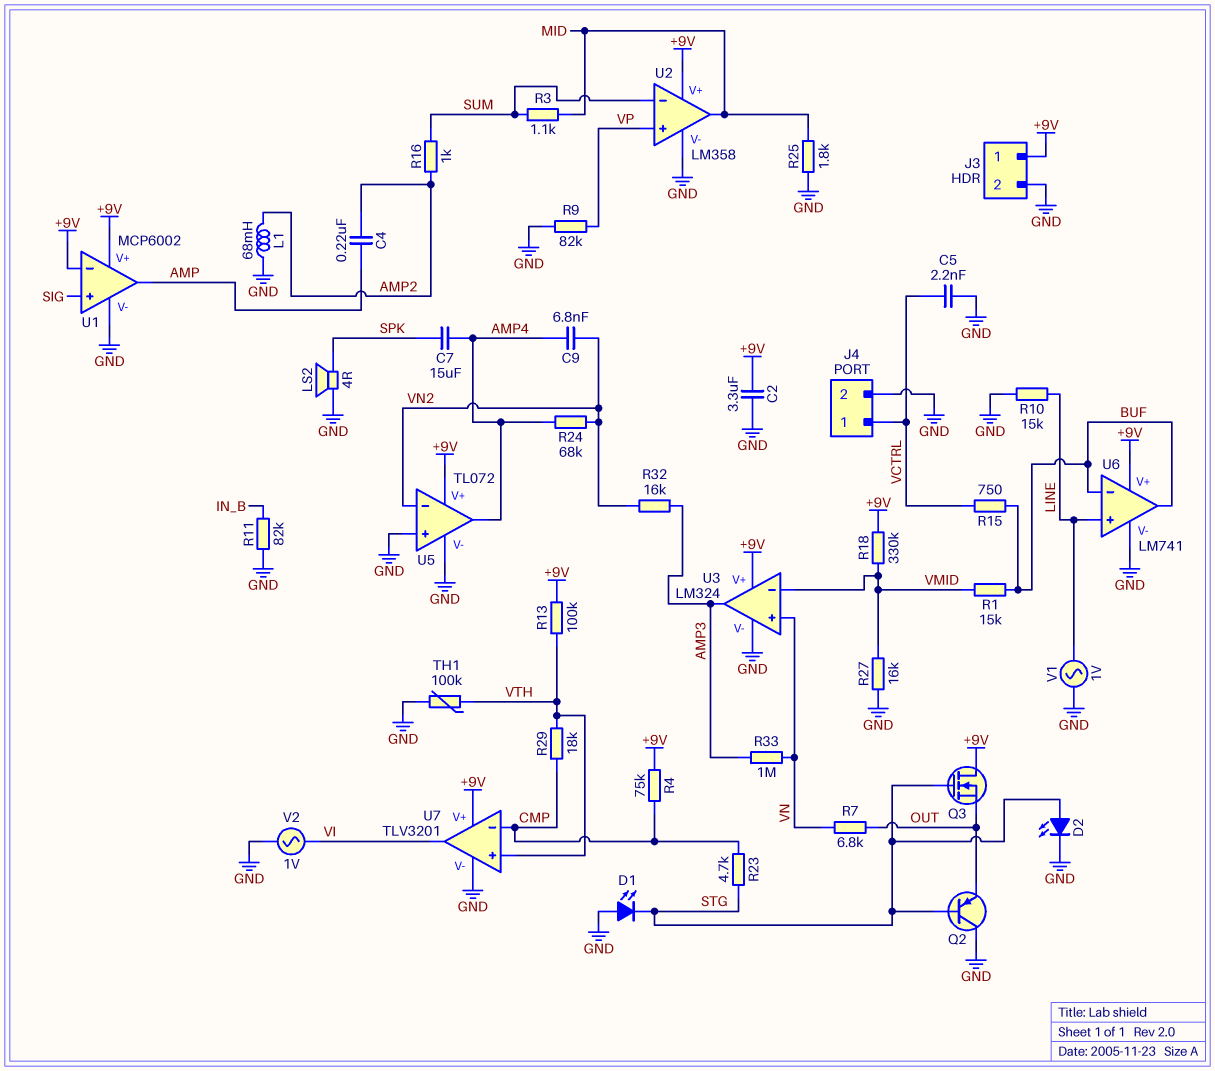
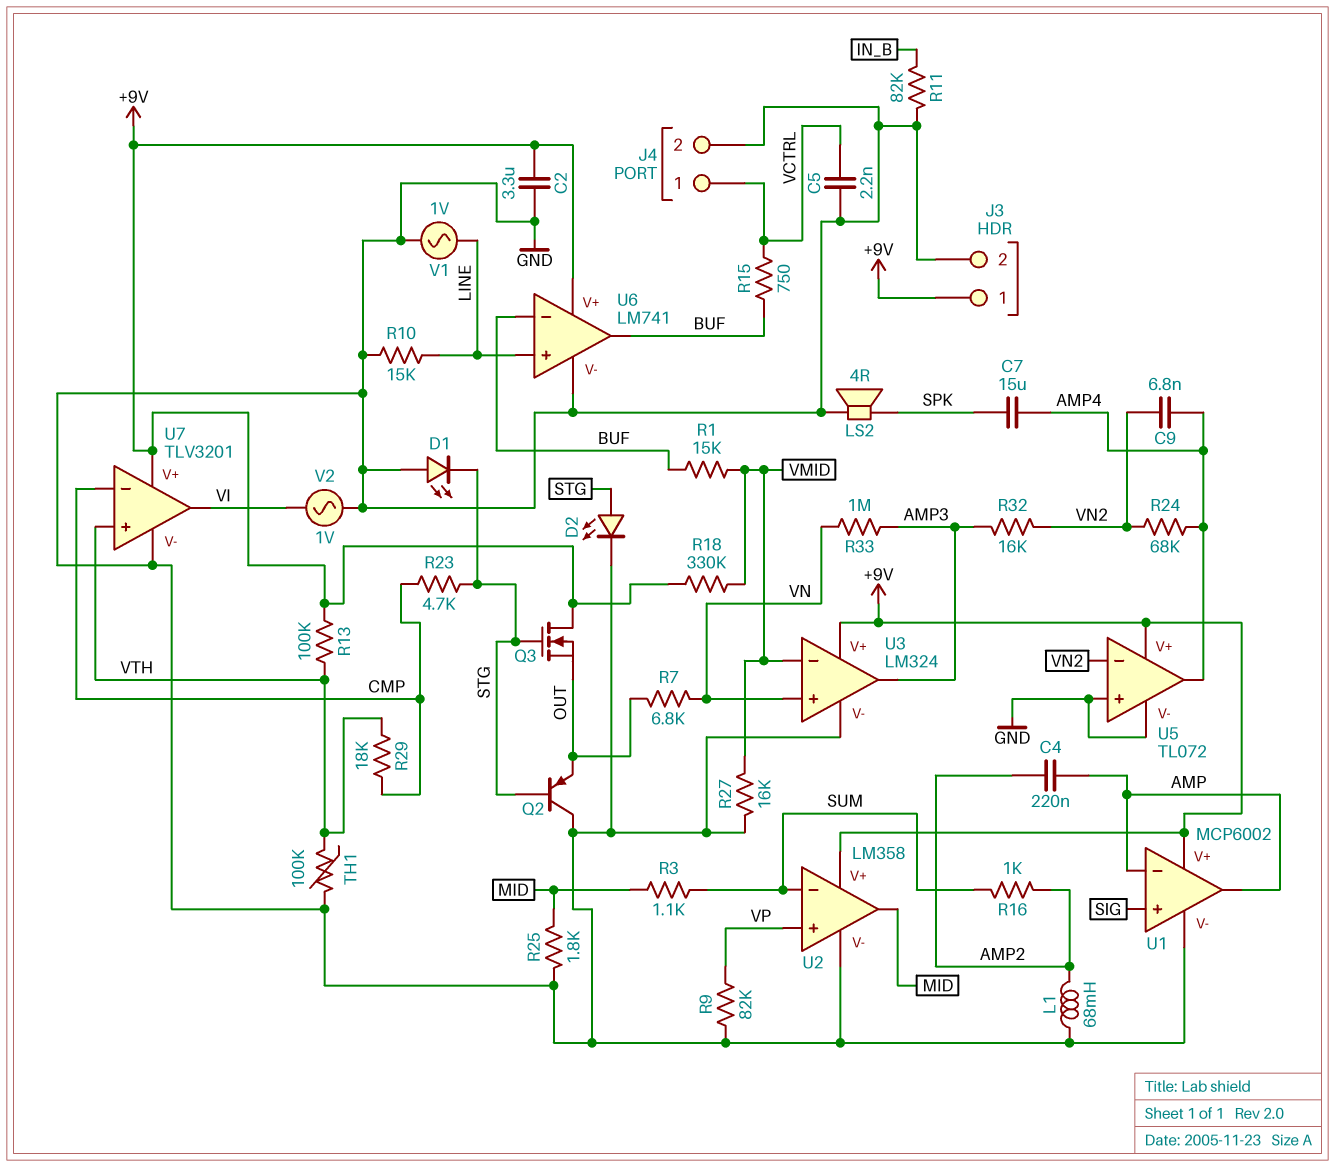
R4: 75k (+9V, CMP) -> none
U1 pin in-: +9V -> AMP

